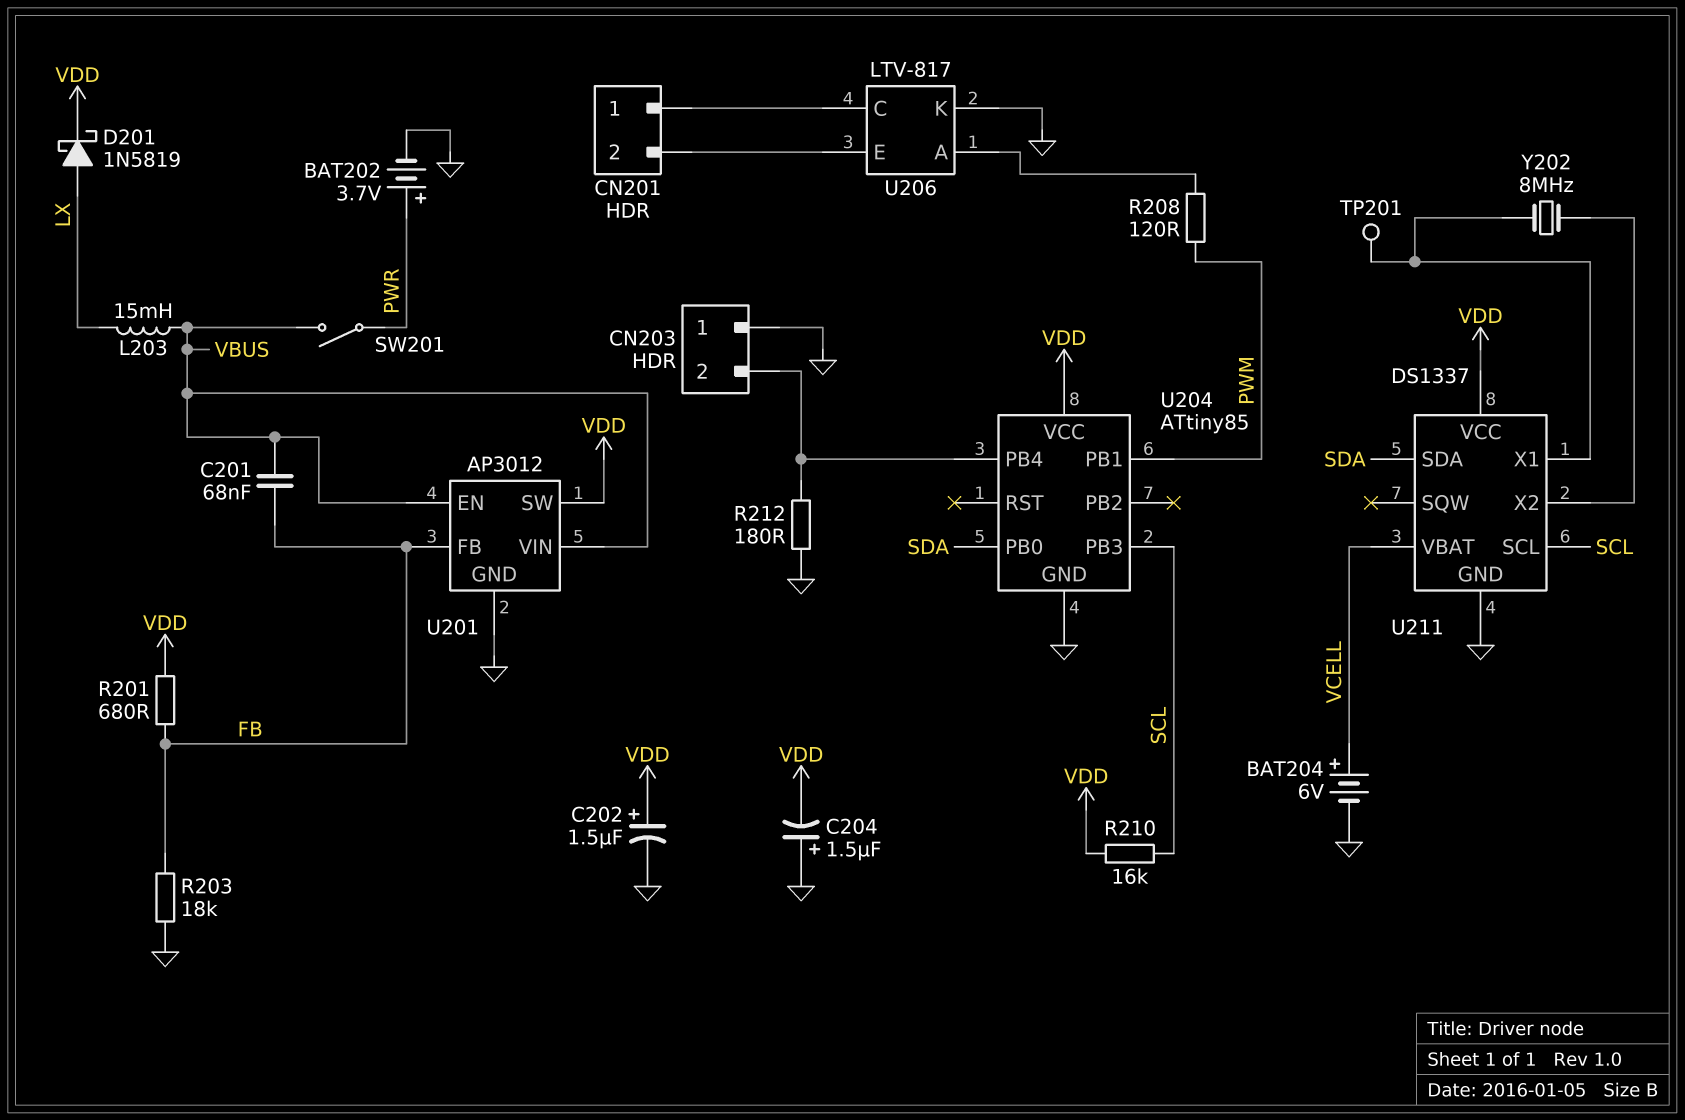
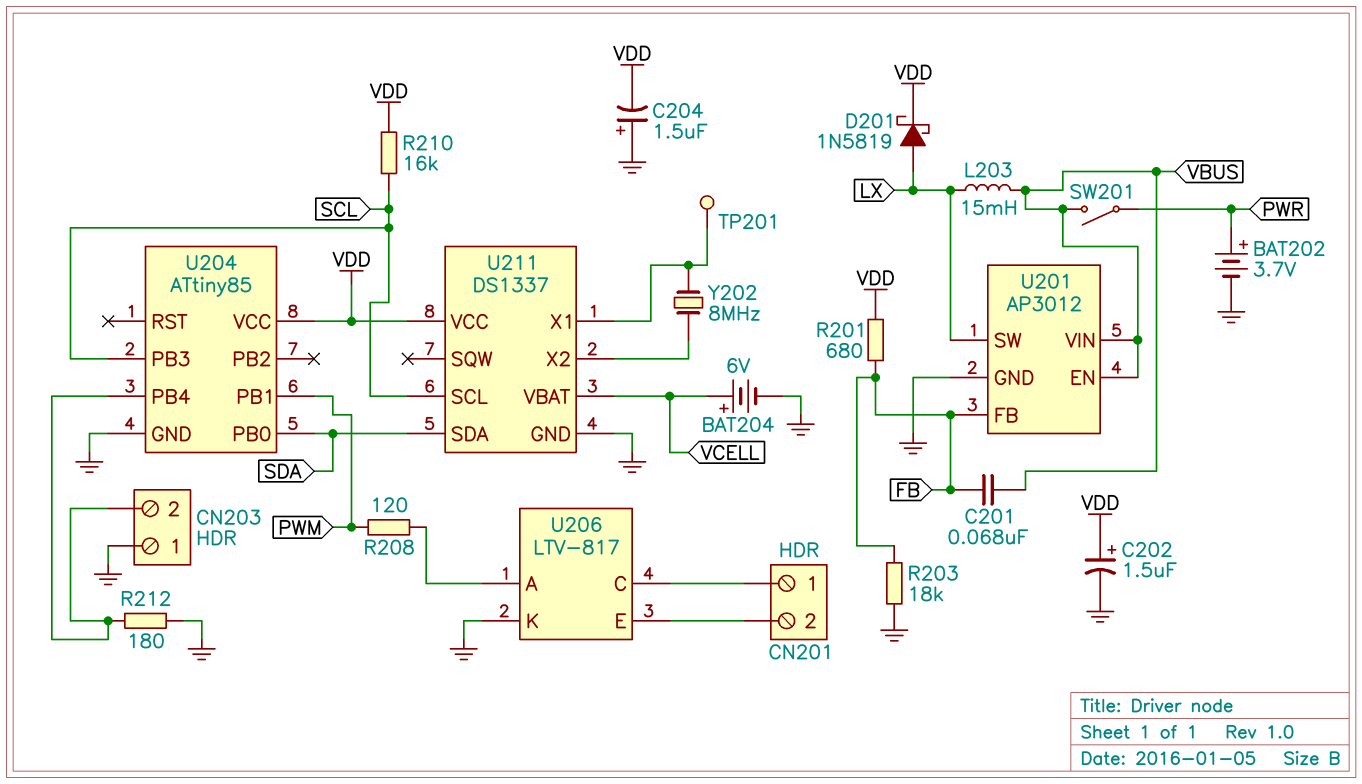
U201 pin SW: VDD -> LX

